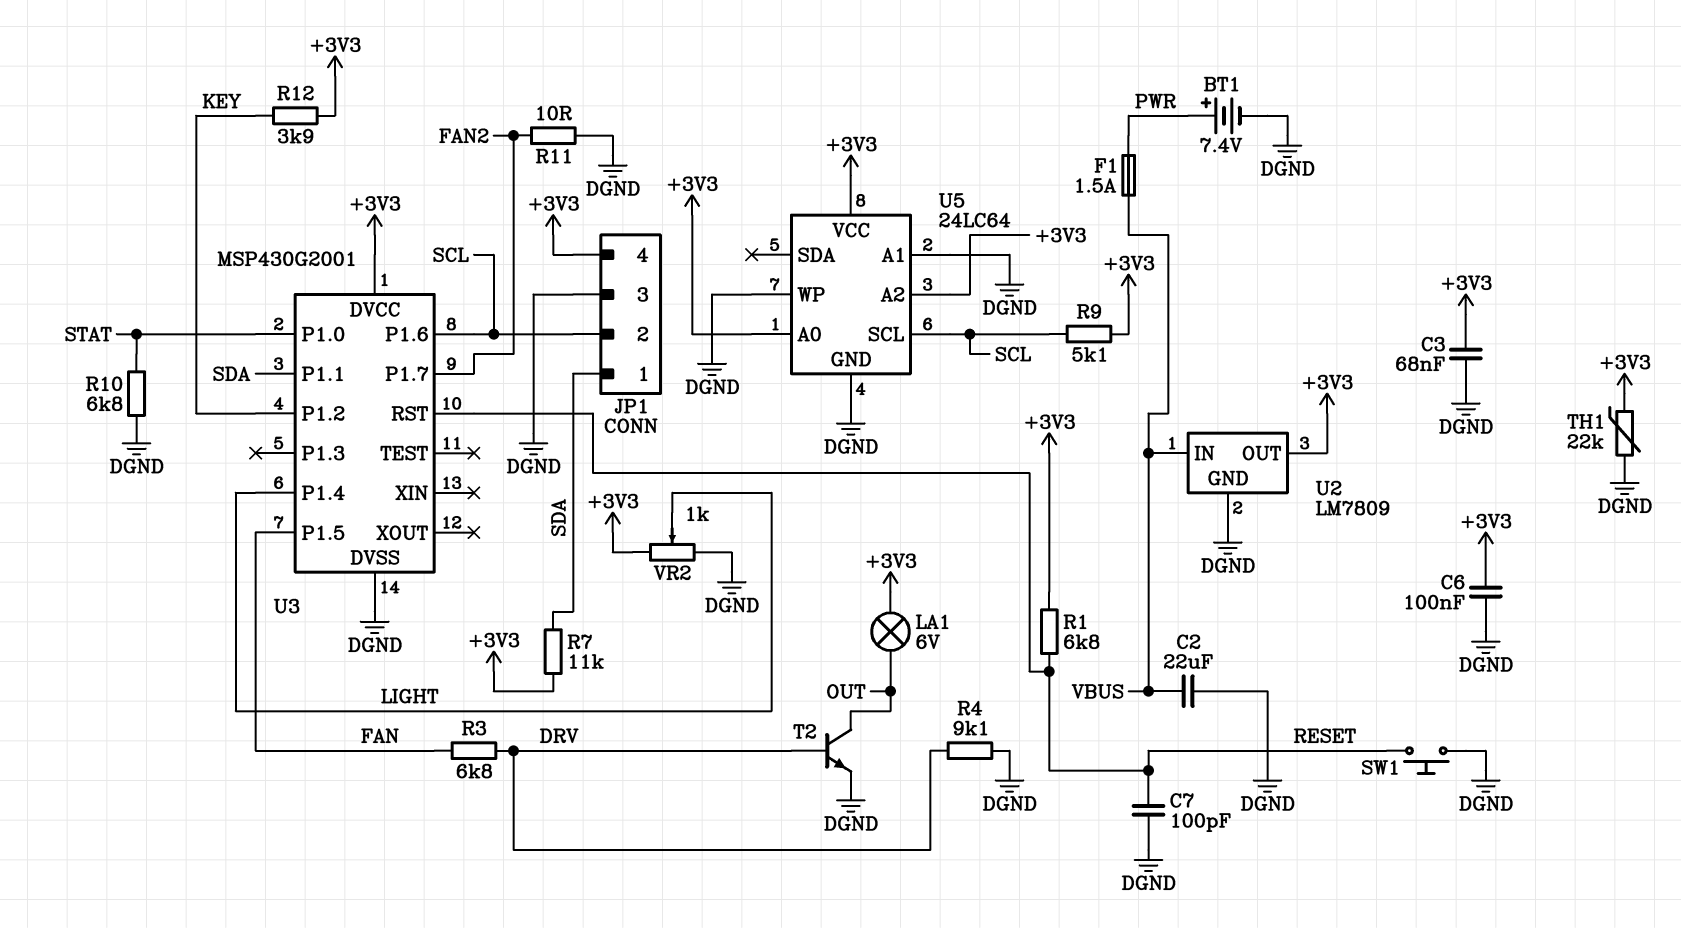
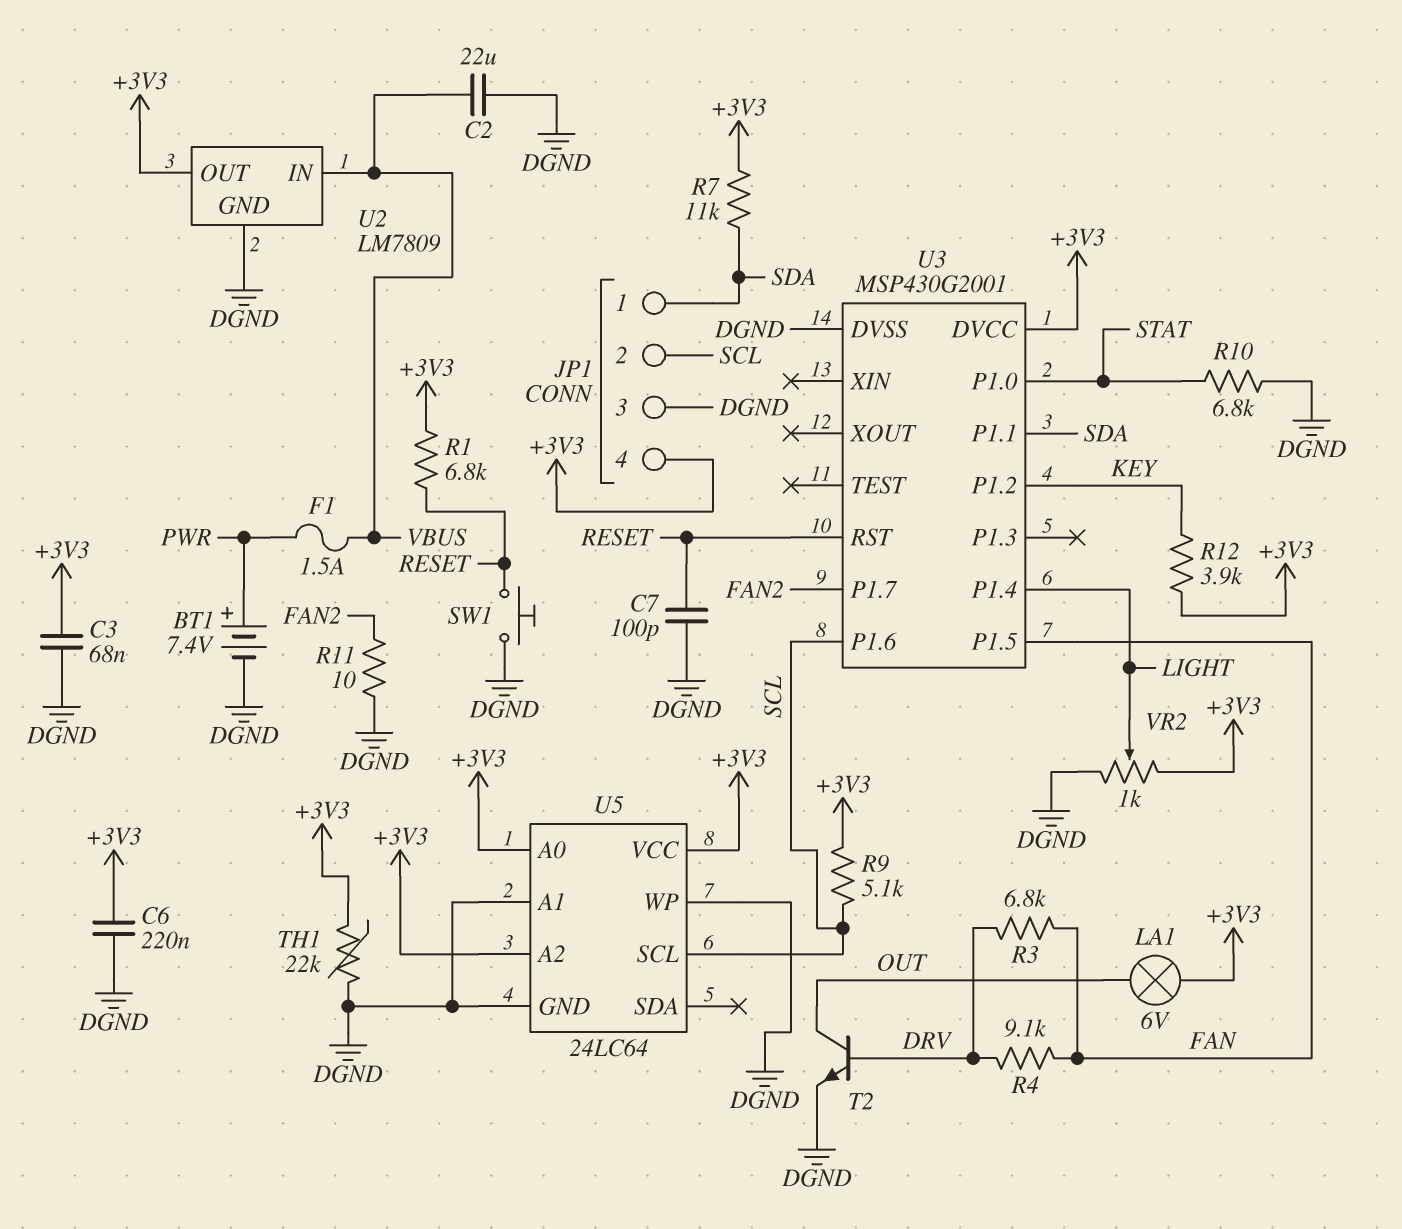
C6: 100nF (+3V3, DGND) -> 220nF (+3V3, DGND)
R4: 9.1k (DGND, DRV) -> 9.1k (DRV, FAN)

